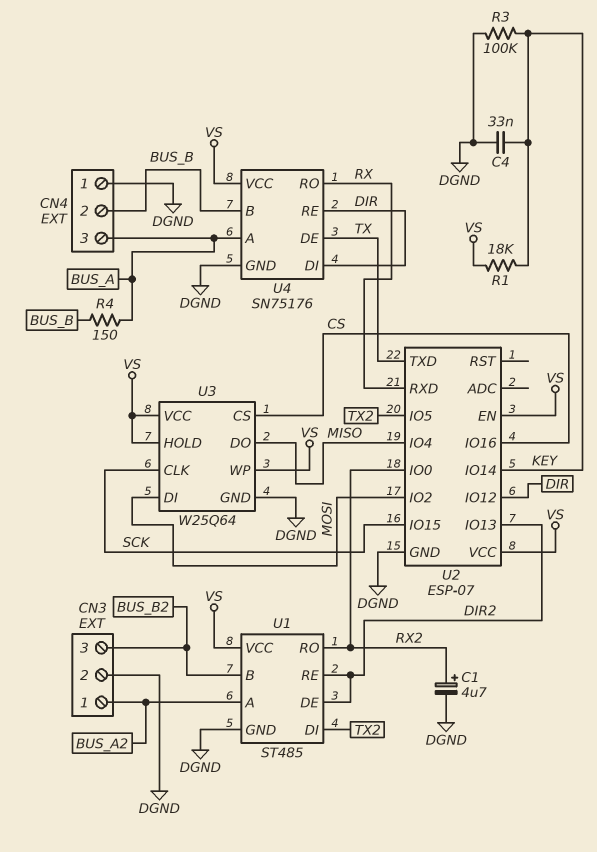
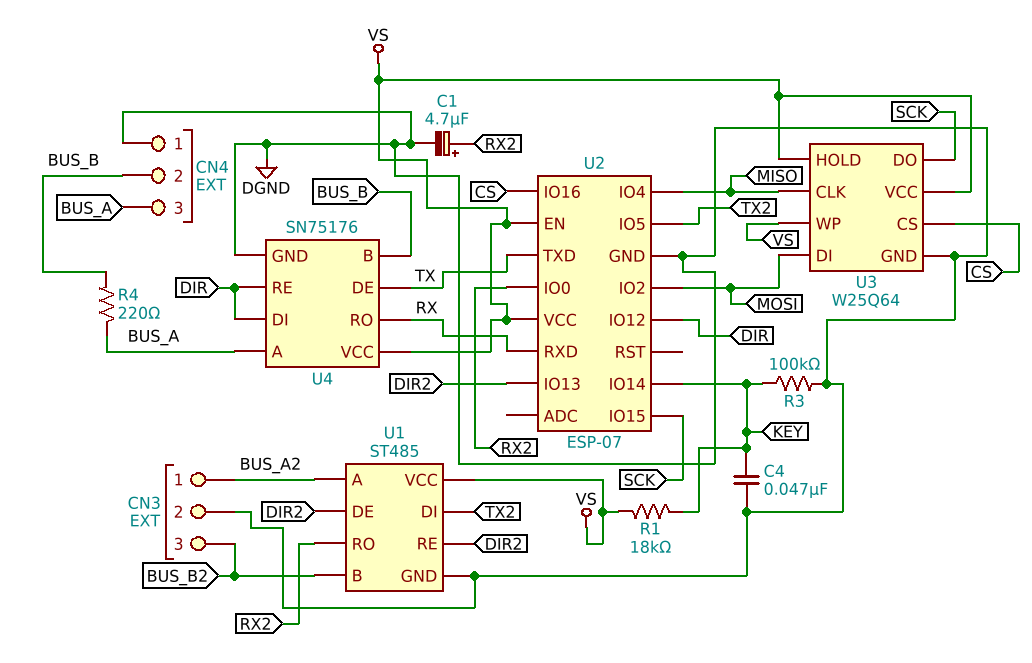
C4: 33nF (DGND, KEY) -> 47nF (DGND, KEY)
R4: 150 (BUS_A, BUS_B) -> 220 (BUS_A, BUS_B)
U3 pin CLK: SCK -> MISO
U3 pin DO: MISO -> SCK

